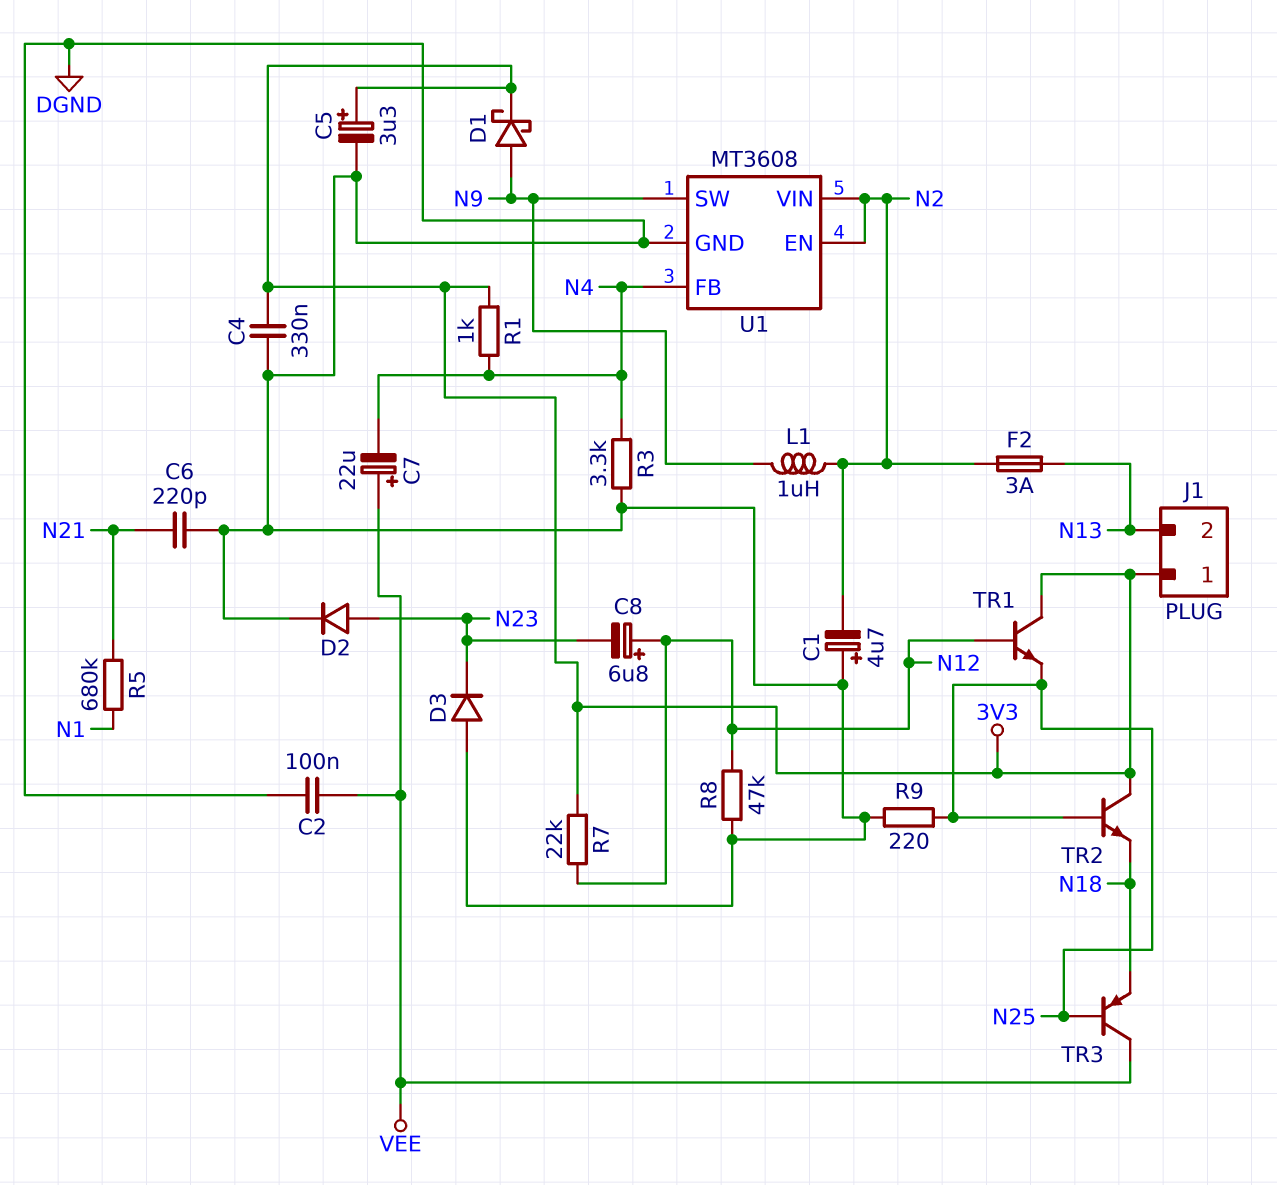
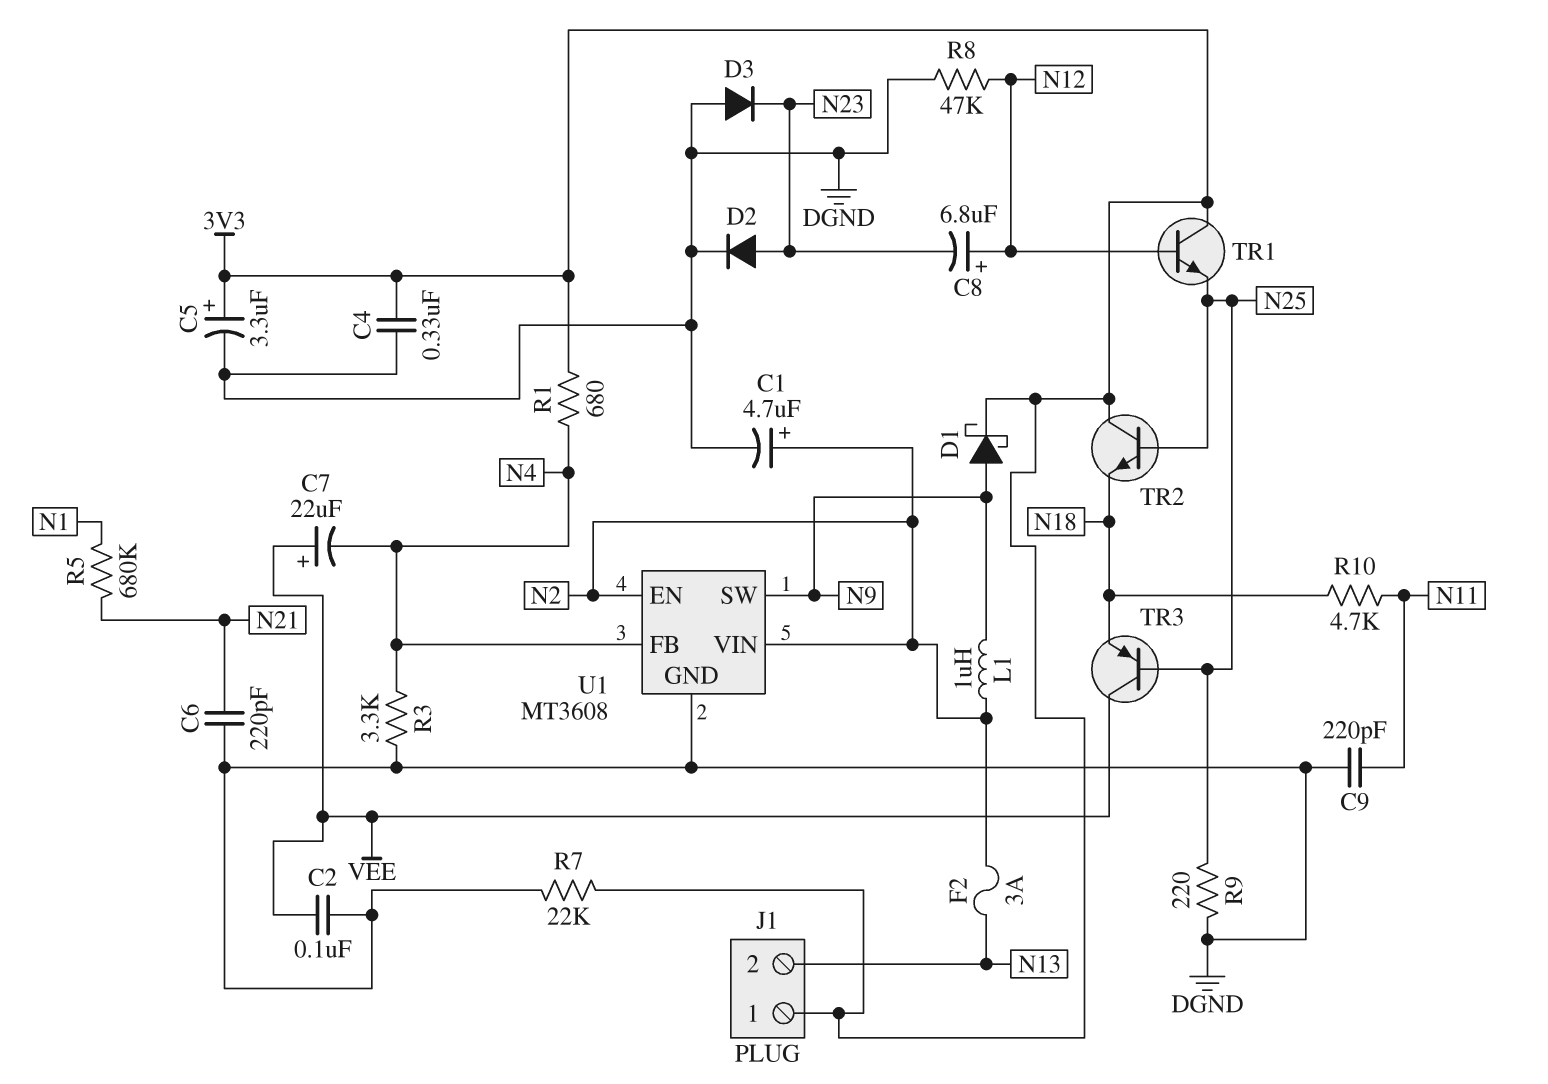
C1: 4.7uF (plus DGND, minus N2) -> 4.7uF (plus N2, minus DGND)
C9: none -> 220pF (DGND, N11)
R1: 1k (3V3, N4) -> 680 (3V3, N4)
R7: 22k (3V3, N12) -> 22k (3V3, DGND)
R10: none -> 4.7k (N11, N18)

